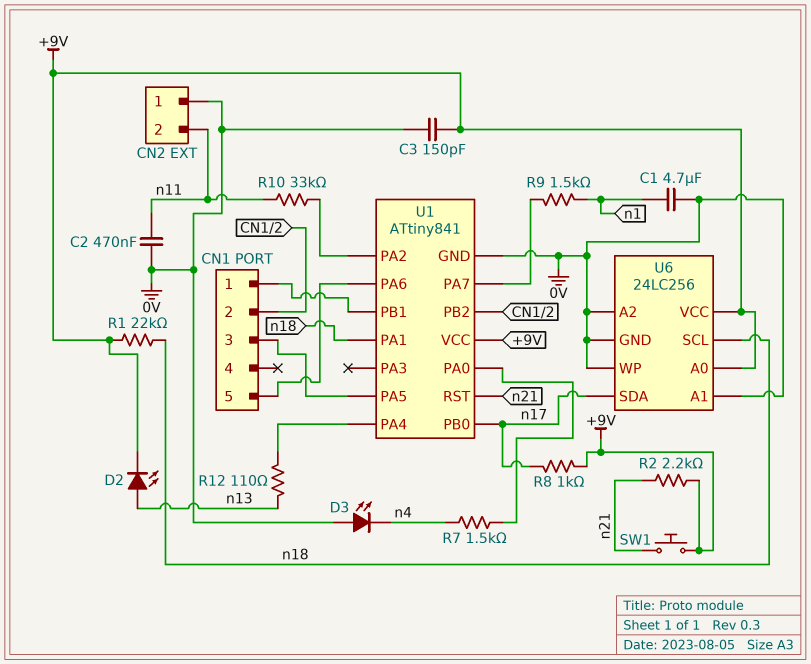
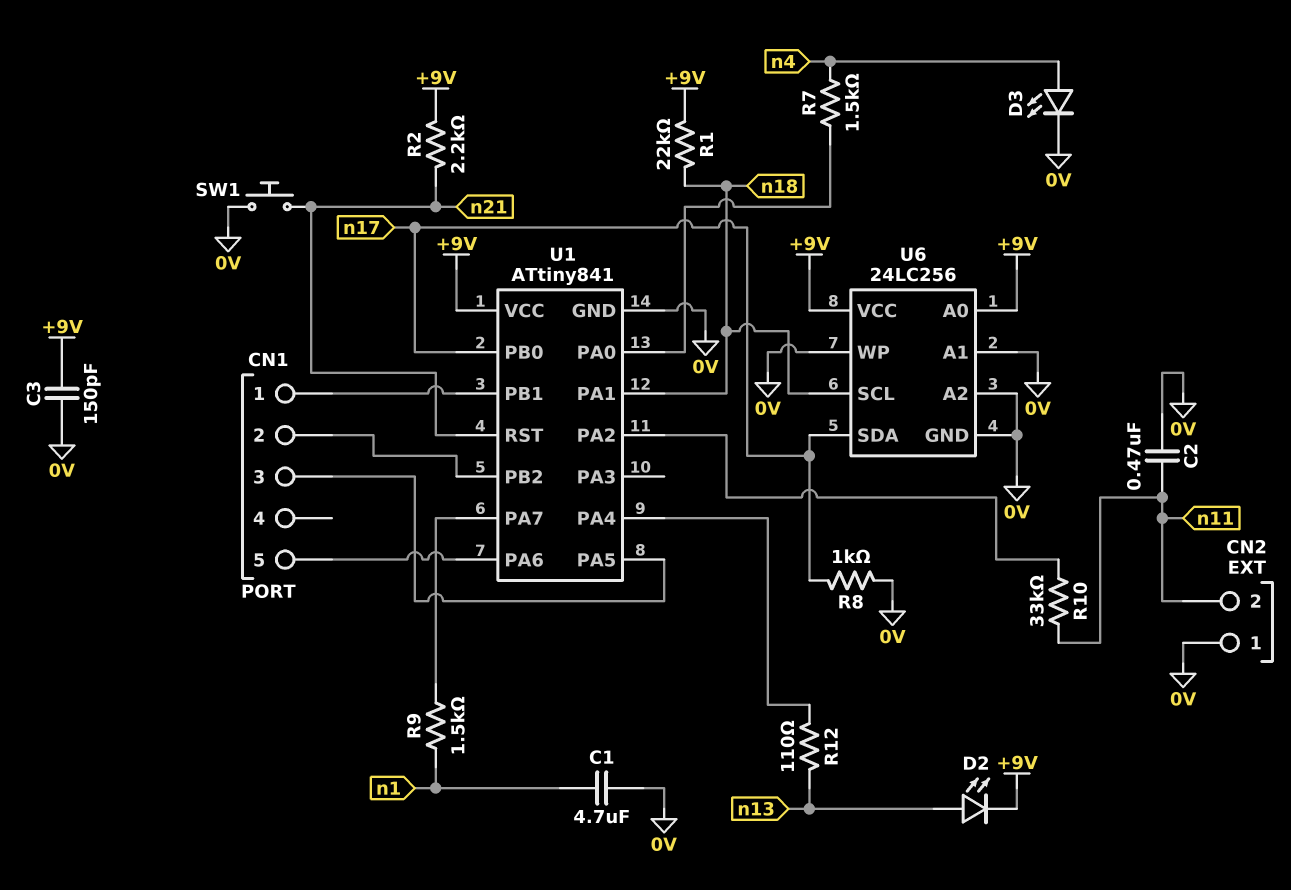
D3: LED (A 0V, K n4) -> LED (A n4, K 0V)
R8: 1k (+9V, n17) -> 1k (0V, n17)
SW1: button (+9V, n21) -> button (0V, n21)

